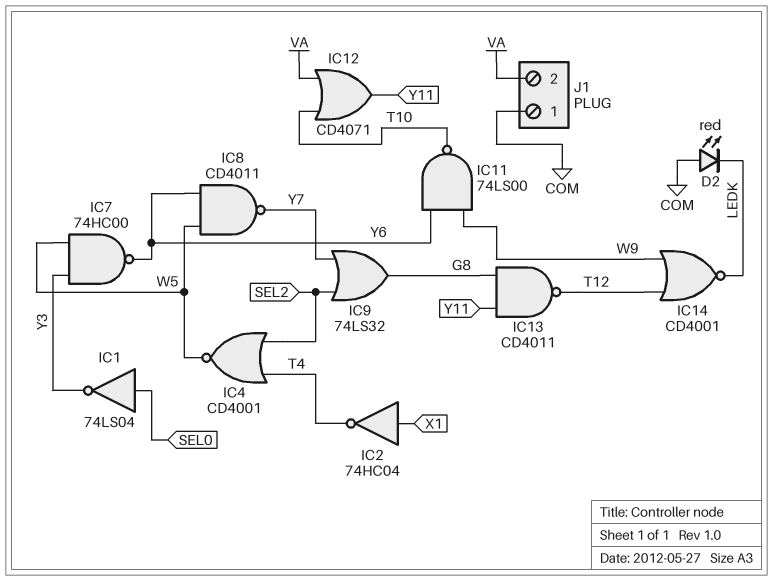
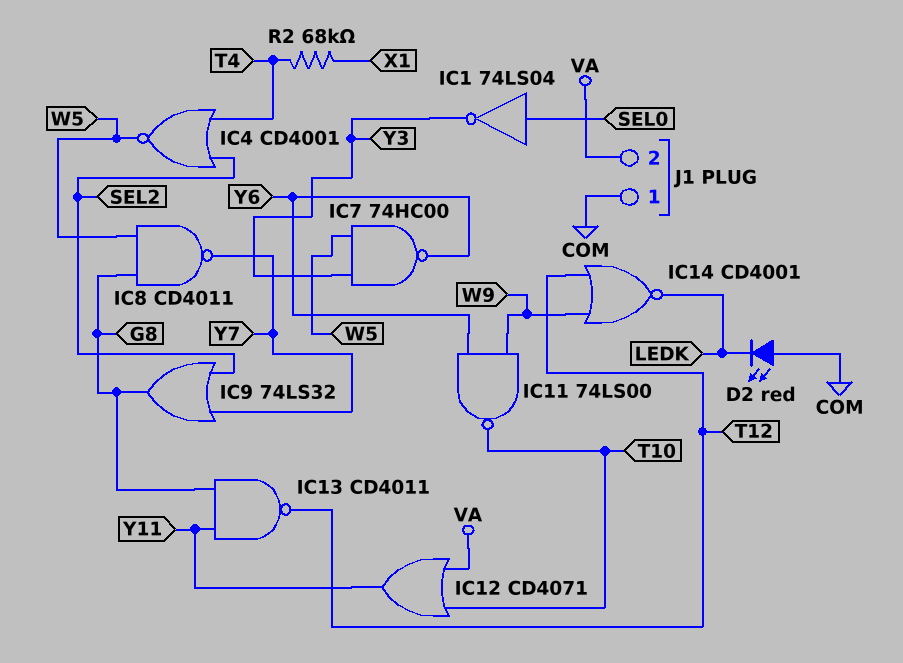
IC2: NOT 74HC04 (in X1, out T4) -> none
IC8: NAND CD4011 (in W5, in Y6, out Y7) -> NAND CD4011 (in G8, in W5, out Y7)
R2: none -> 68k (T4, X1)

